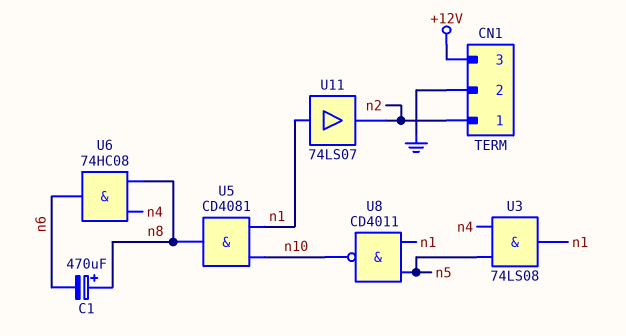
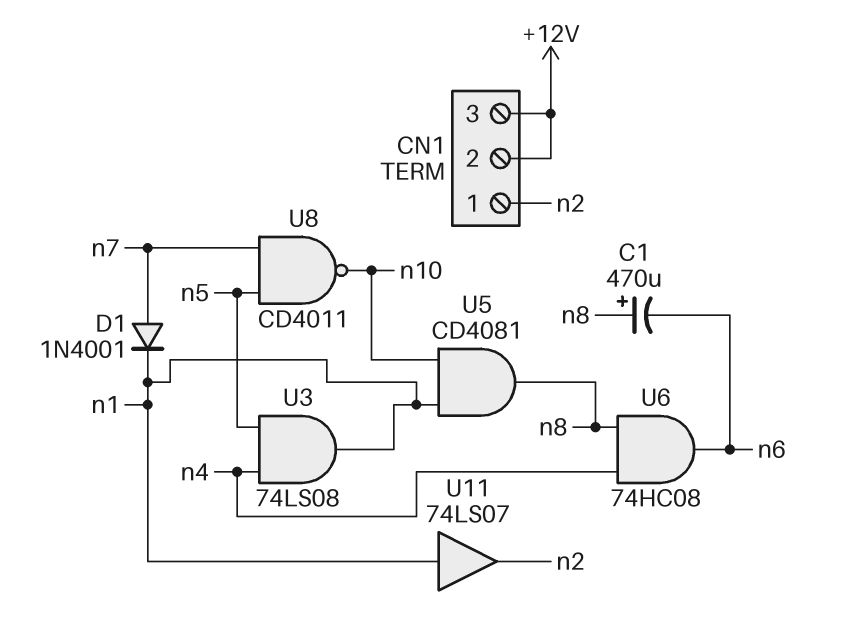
CN1 pin 2: GND -> +12V
D1: none -> diode 1N4001 (A n7, K n1)
U8: NAND CD4011 (in n1, in n5, out n10) -> NAND CD4011 (in n5, in n7, out n10)

